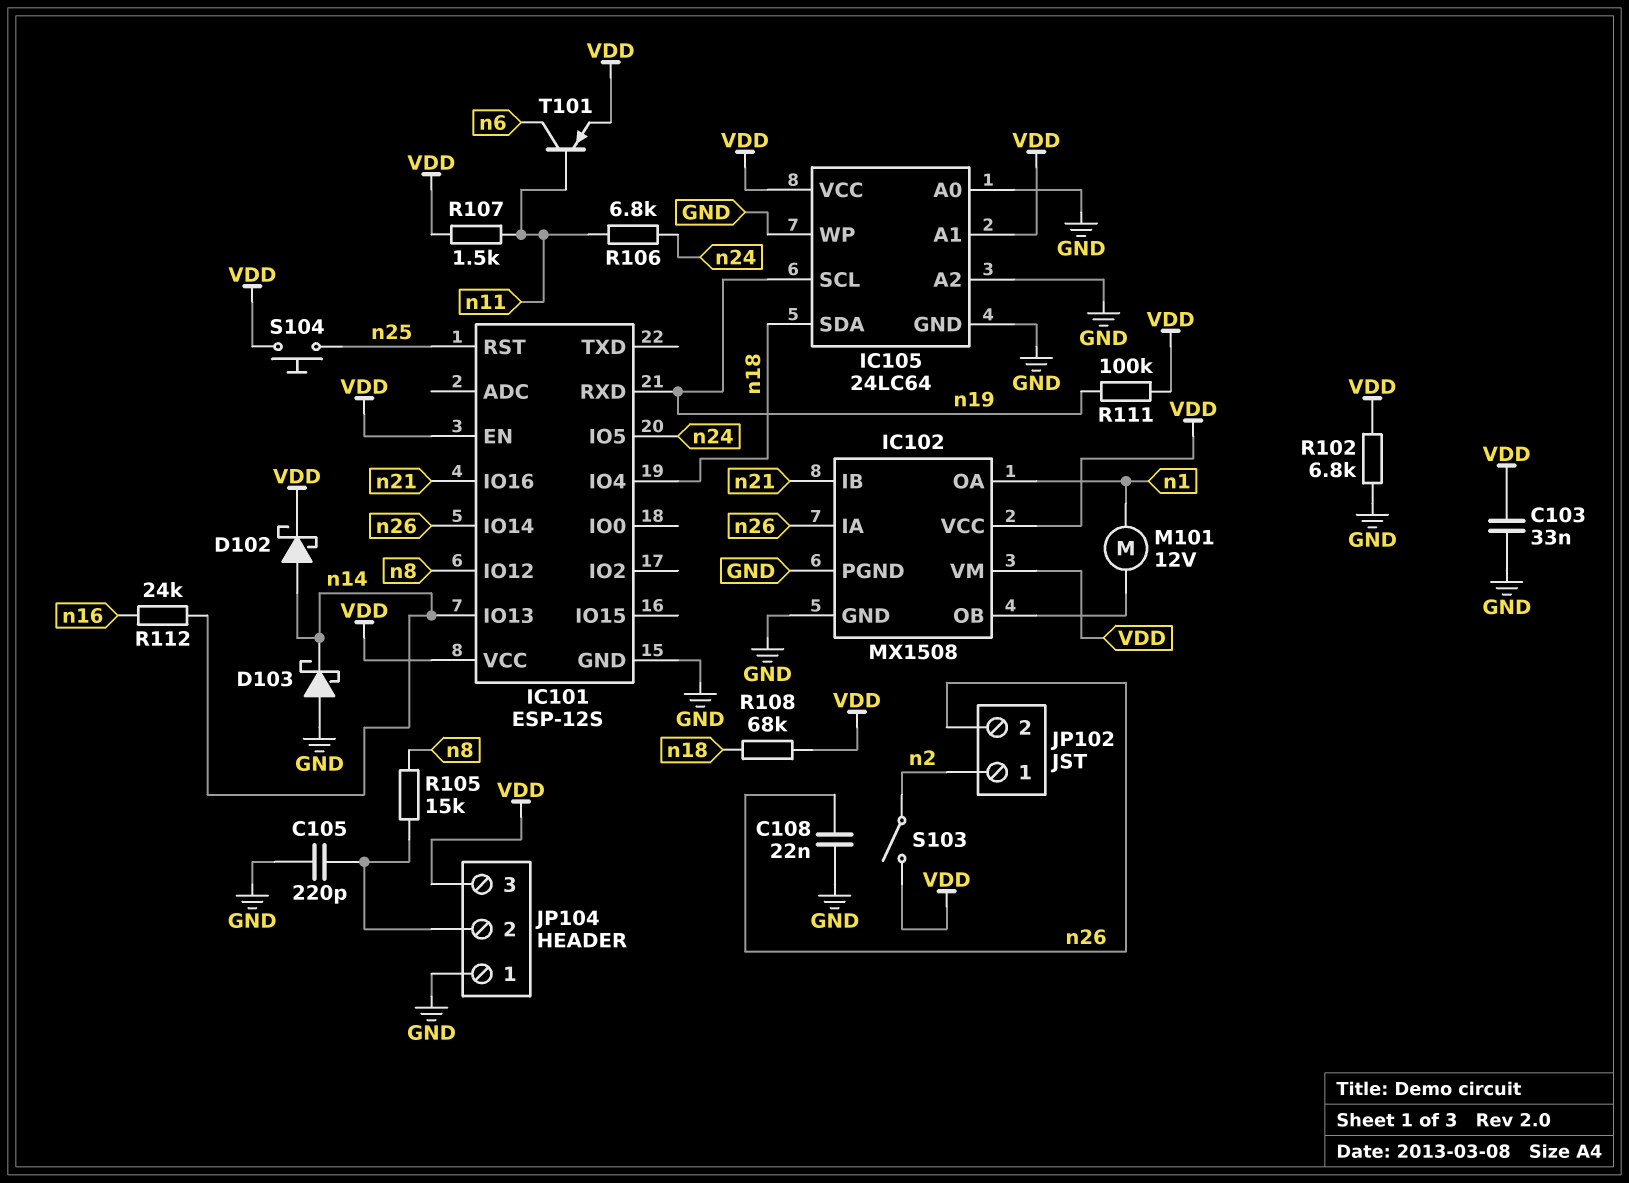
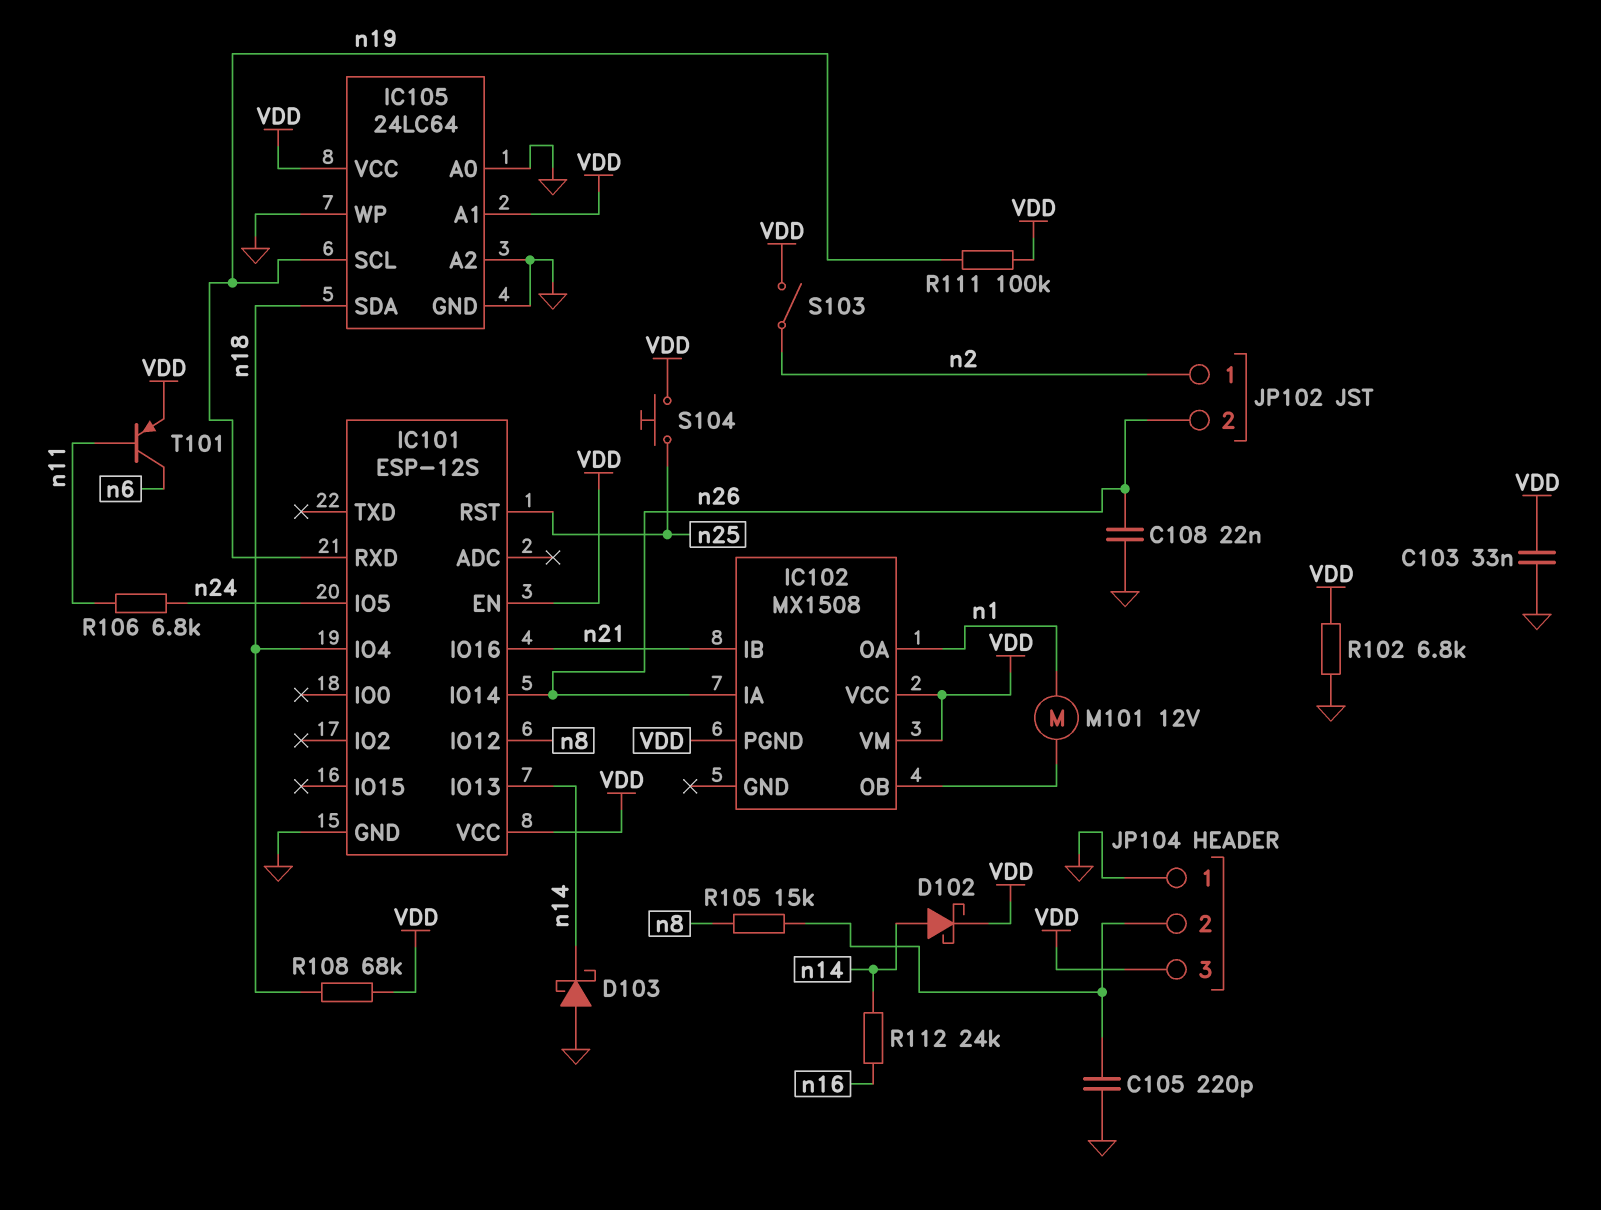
IC102 pin GND: GND -> none
IC102 pin PGND: GND -> VDD
R107: 1.5k (VDD, n11) -> none

